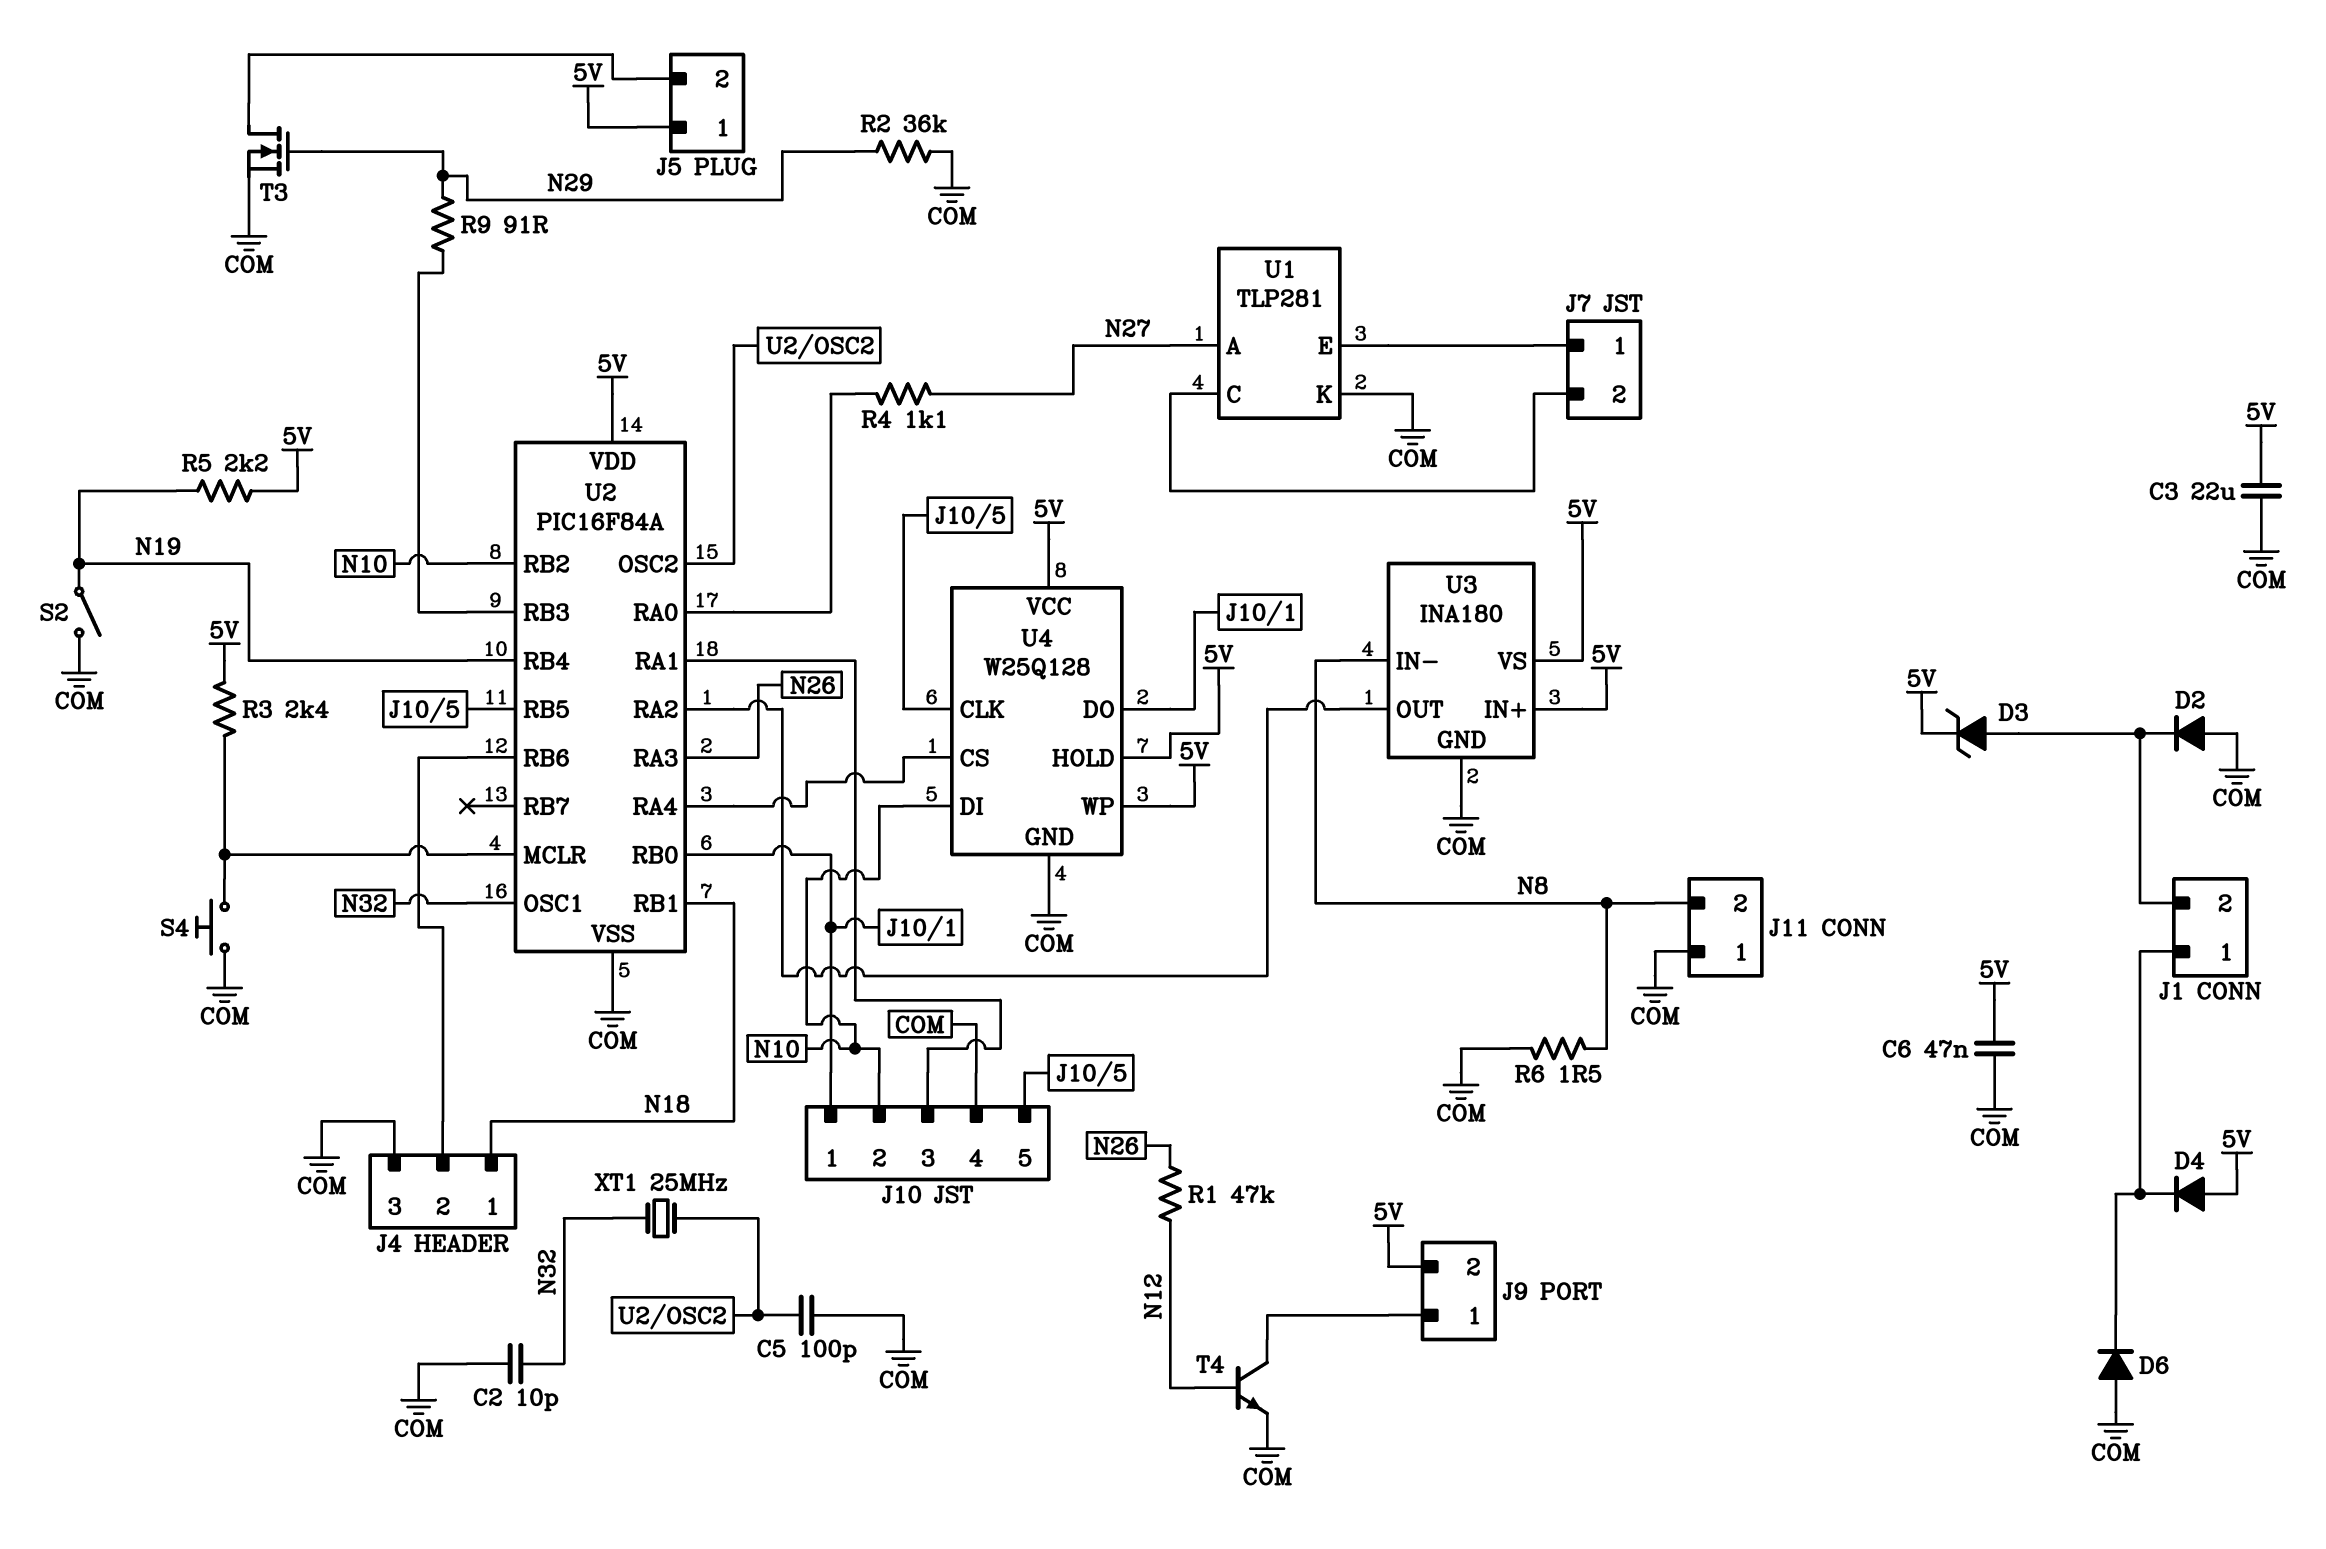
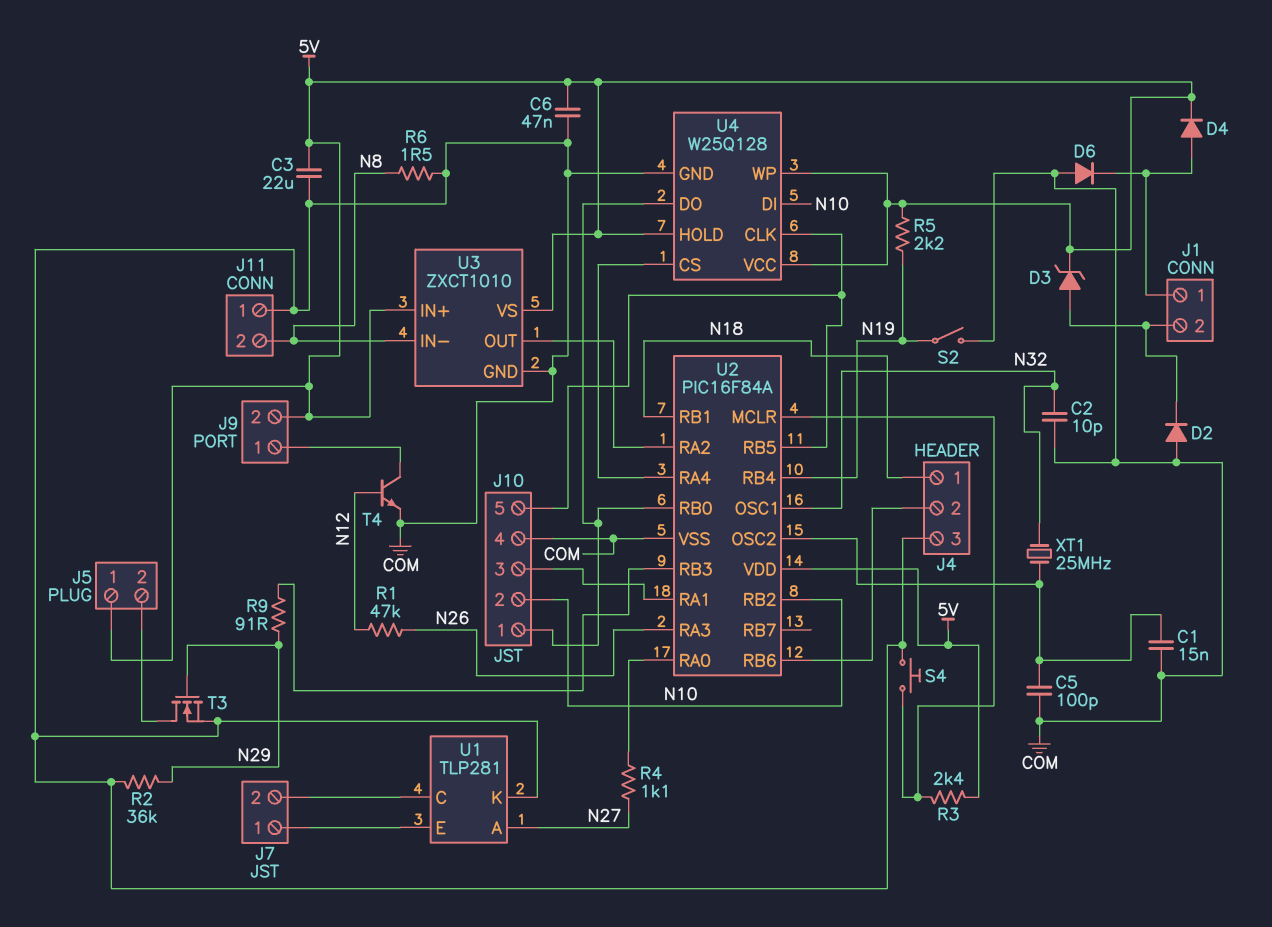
C1: none -> 15nF (COM, U2/OSC2)
D4: diode (A 5V, K J1/1) -> diode (A J1/1, K 5V)
U3: INA180 -> ZXCT1010

